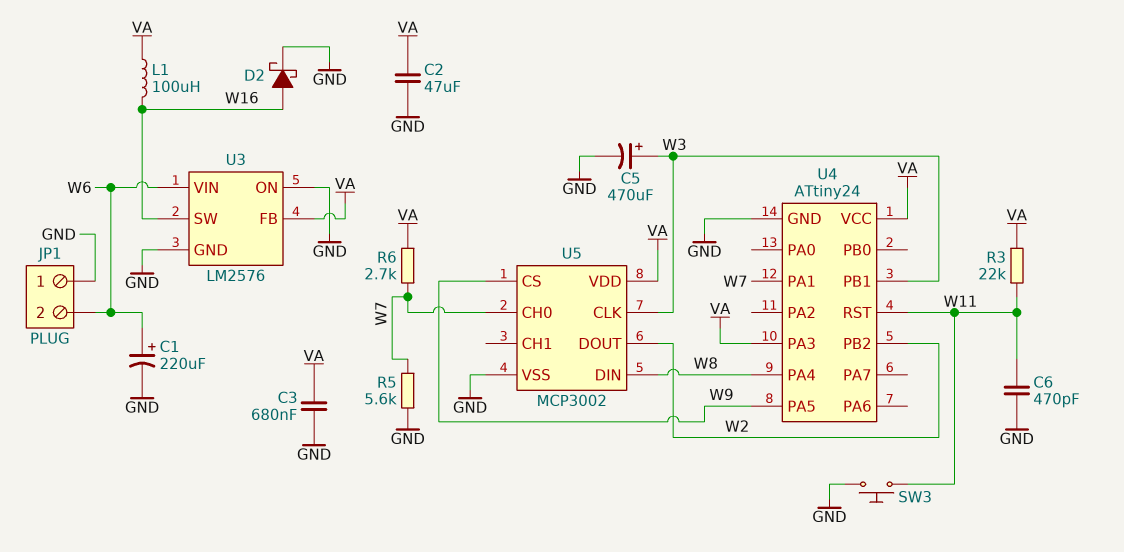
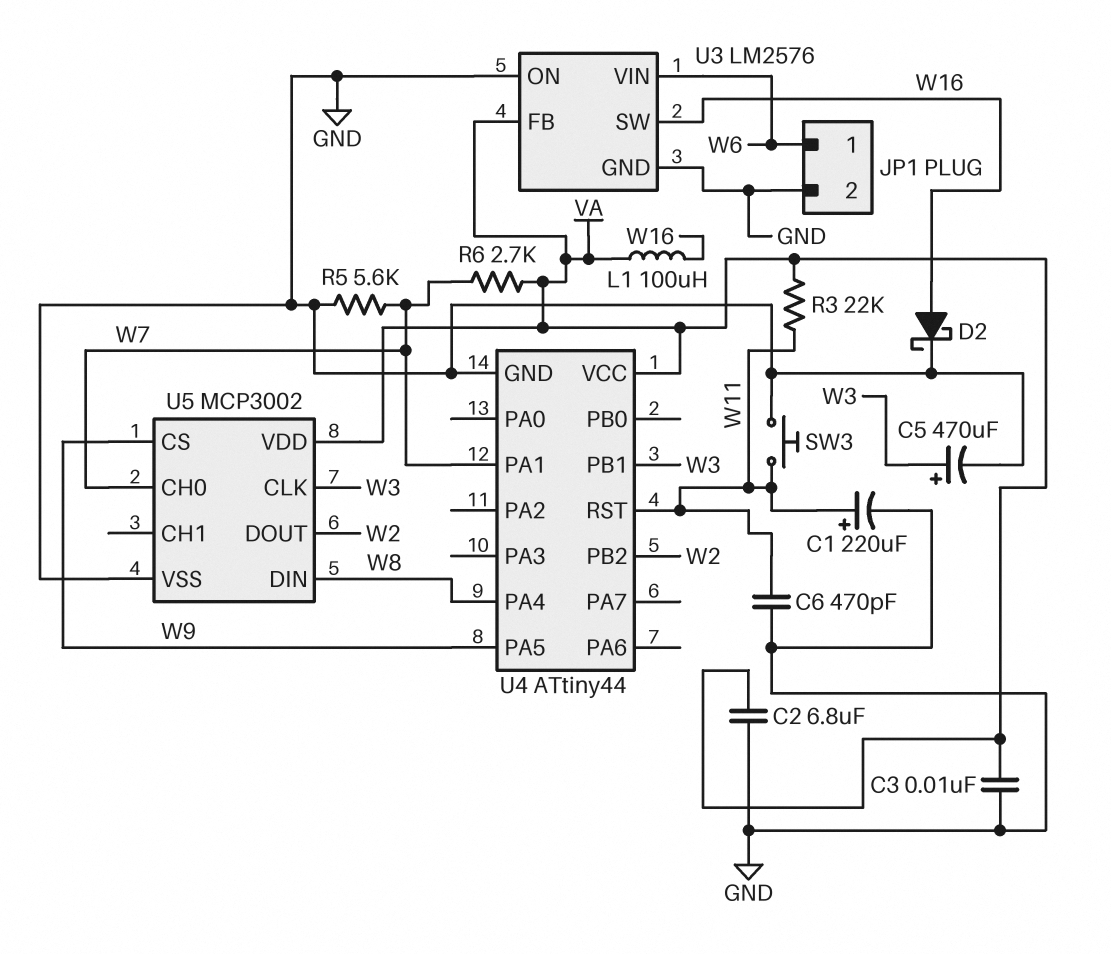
C1: 220uF (plus W6, minus GND) -> 220uF (plus W11, minus GND)
C2: 47uF (GND, VA) -> 6.8uF (GND, VA)
C3: 680nF (GND, VA) -> 10nF (GND, VA)
JP1 pin 1: GND -> W6
JP1 pin 2: W6 -> GND
U4: ATtiny24 -> ATtiny44
U4 pin PA3: VA -> none

